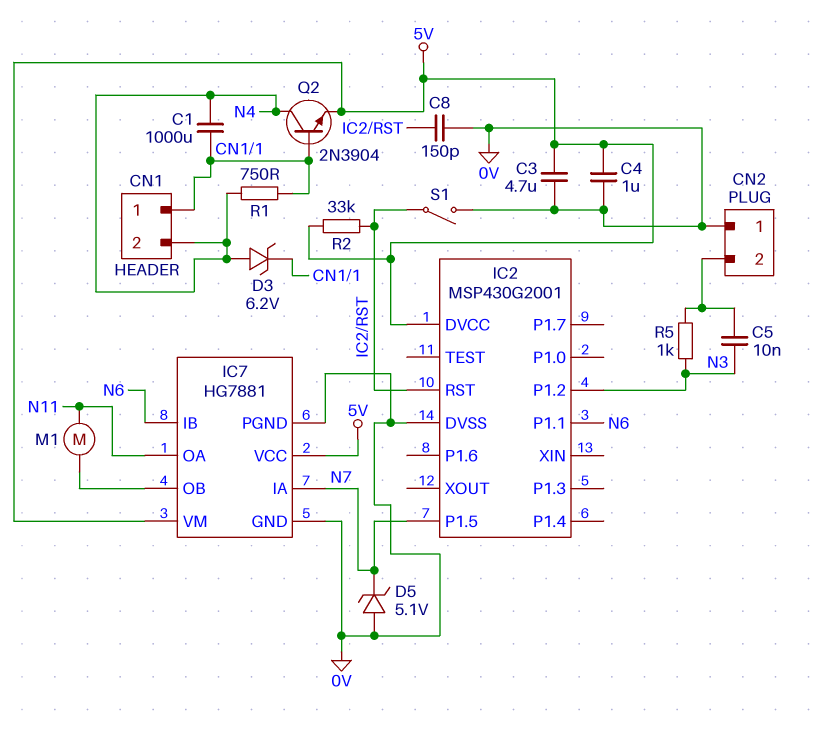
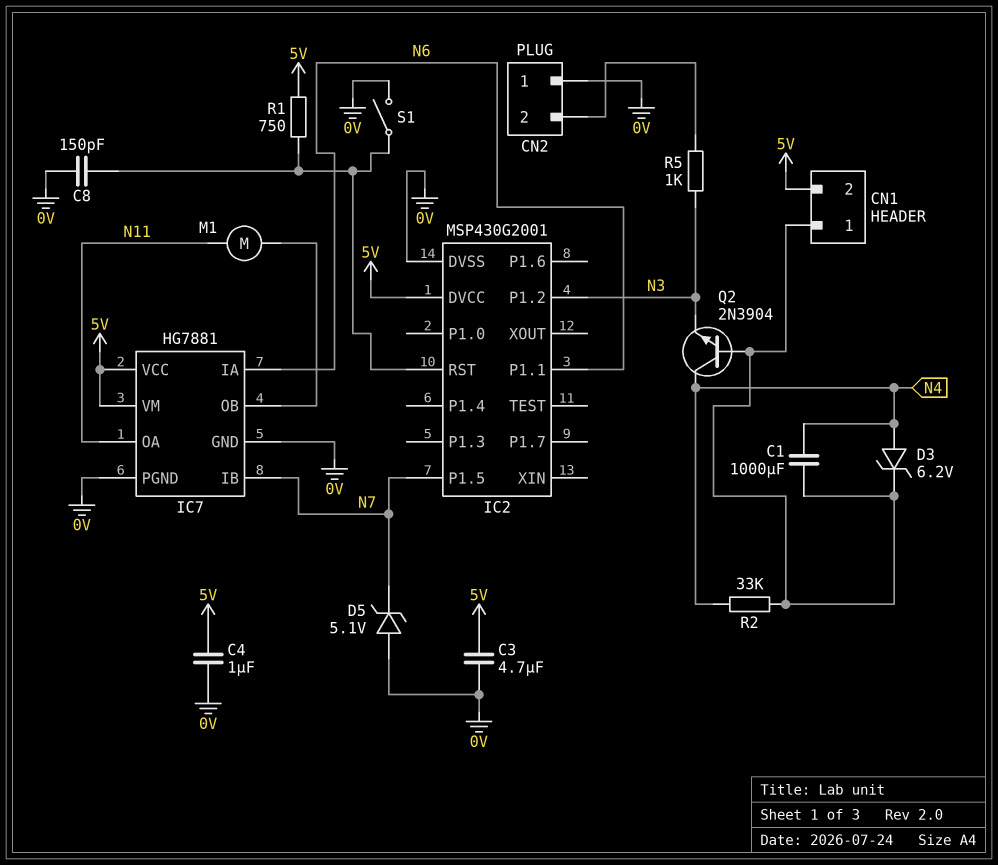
C5: 10nF (CN2/2, N3) -> none
CN1 pin 2: N4 -> 5V
IC7 pin IA: N7 -> N6
IC7 pin IB: N6 -> N7
Q2: NPN 2N3904 (B CN1/1, C N4, E 5V) -> NPN 2N3904 (B CN1/1, C N4, E N3)
R1: 750 (CN1/1, N4) -> 750 (5V, IC2/RST)
R2: 33k (5V, IC2/RST) -> 33k (CN1/1, N4)

